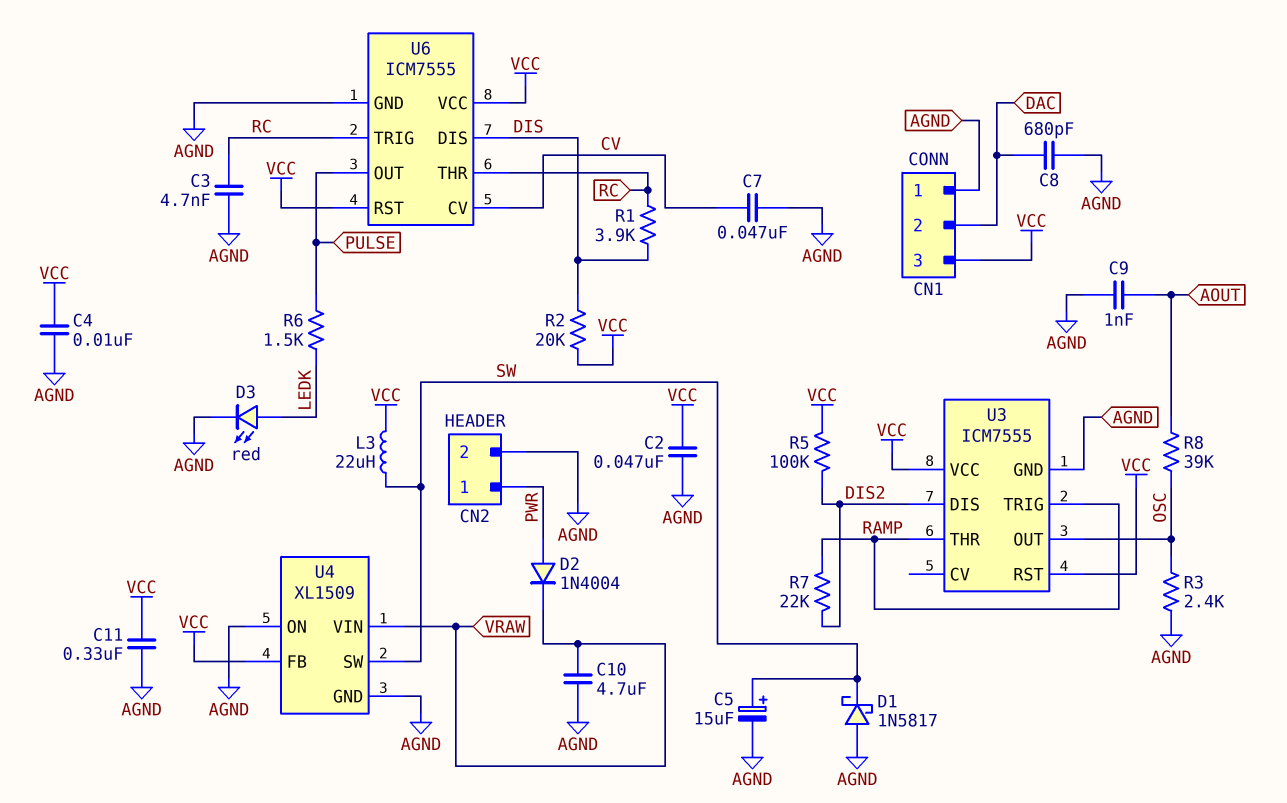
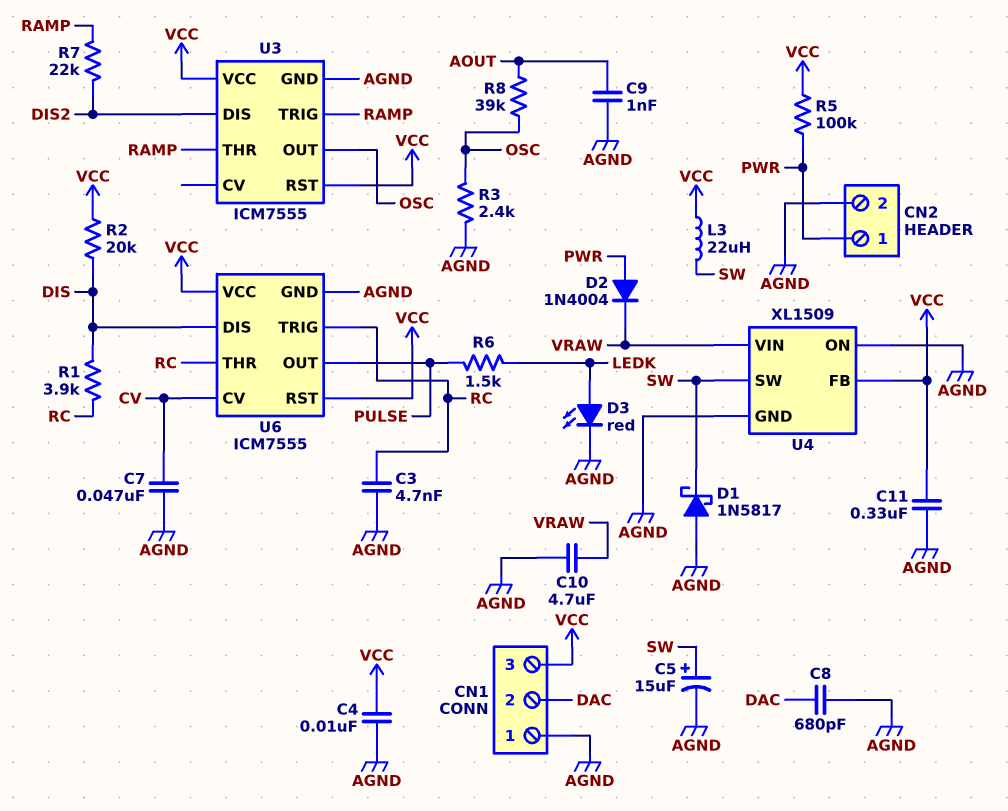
C2: 47nF (AGND, VCC) -> none
R5: 100k (DIS2, VCC) -> 100k (PWR, VCC)

